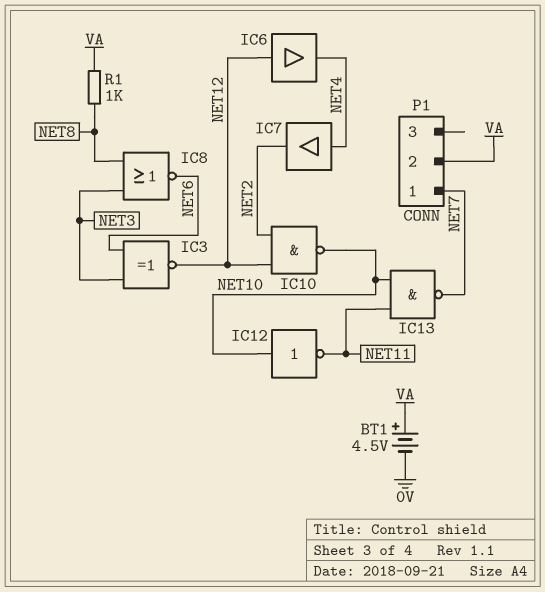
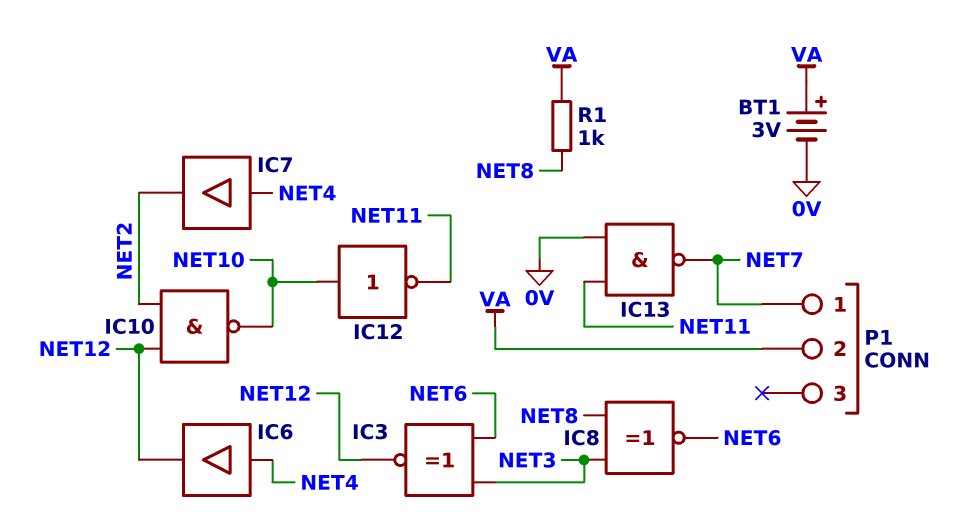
BT1: 4.5V (plus VA, minus 0V) -> 3V (plus VA, minus 0V)
IC6: buffer (in NET12, out NET4) -> buffer (in NET4, out NET12)
IC8: NOR (in NET3, in NET8, out NET6) -> XNOR (in NET3, in NET8, out NET6)
IC13: NAND (in NET10, in NET11, out NET7) -> NAND (in 0V, in NET11, out NET7)

